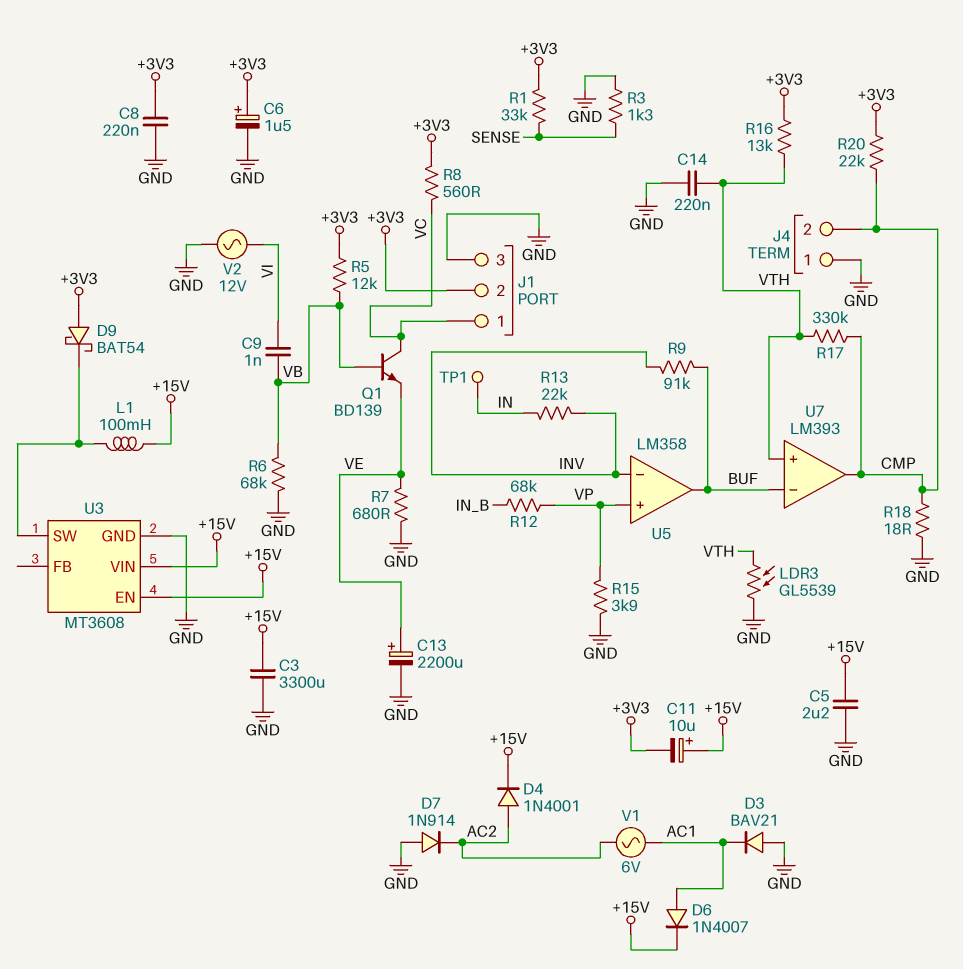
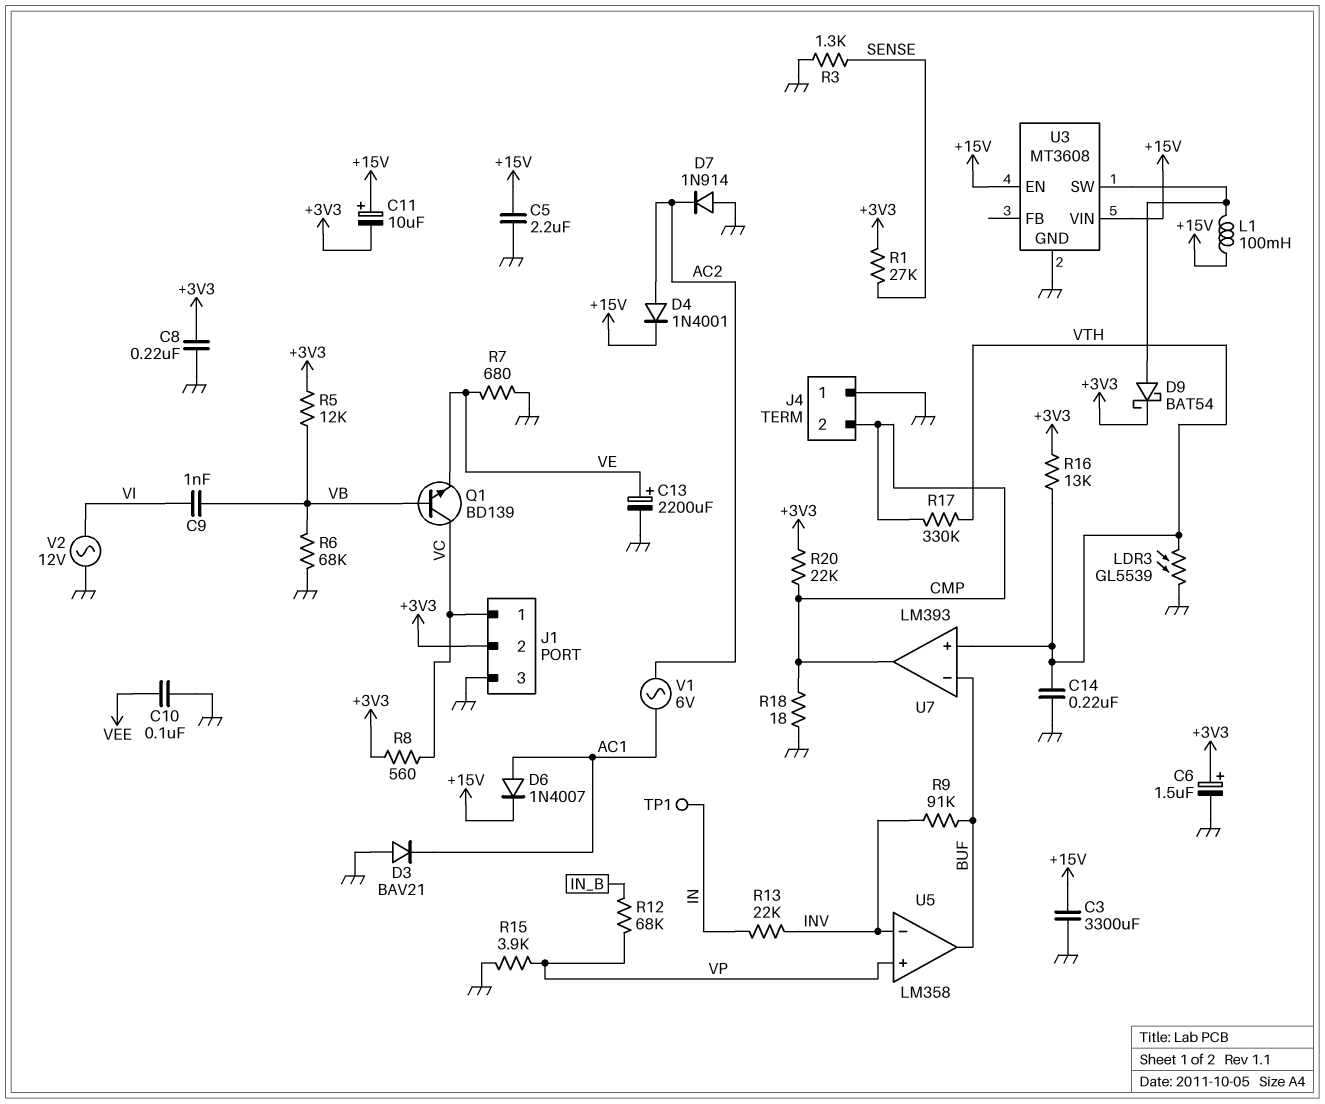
C10: none -> 100nF (GND, VEE)
D9: schottky BAT54 (A +3V3, K U3/SW) -> schottky BAT54 (A U3/SW, K +3V3)
R1: 33k (+3V3, SENSE) -> 27k (+3V3, SENSE)

